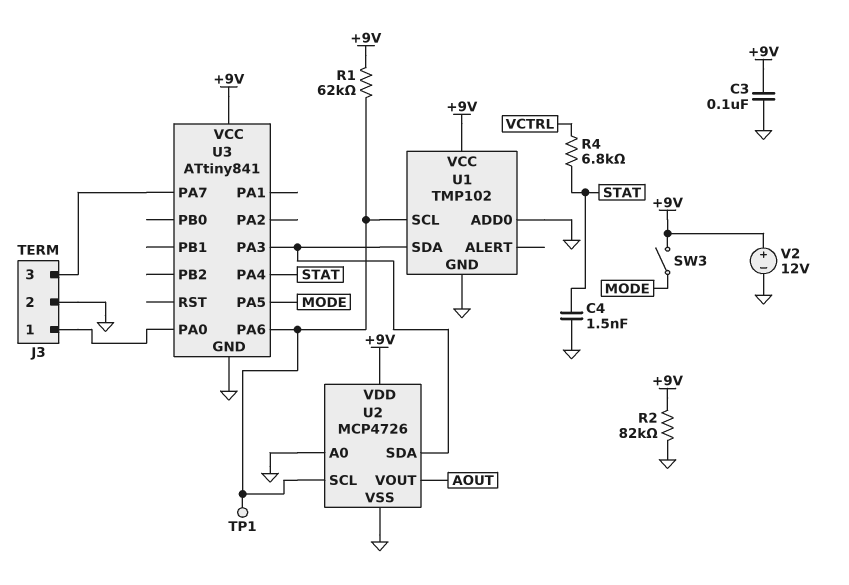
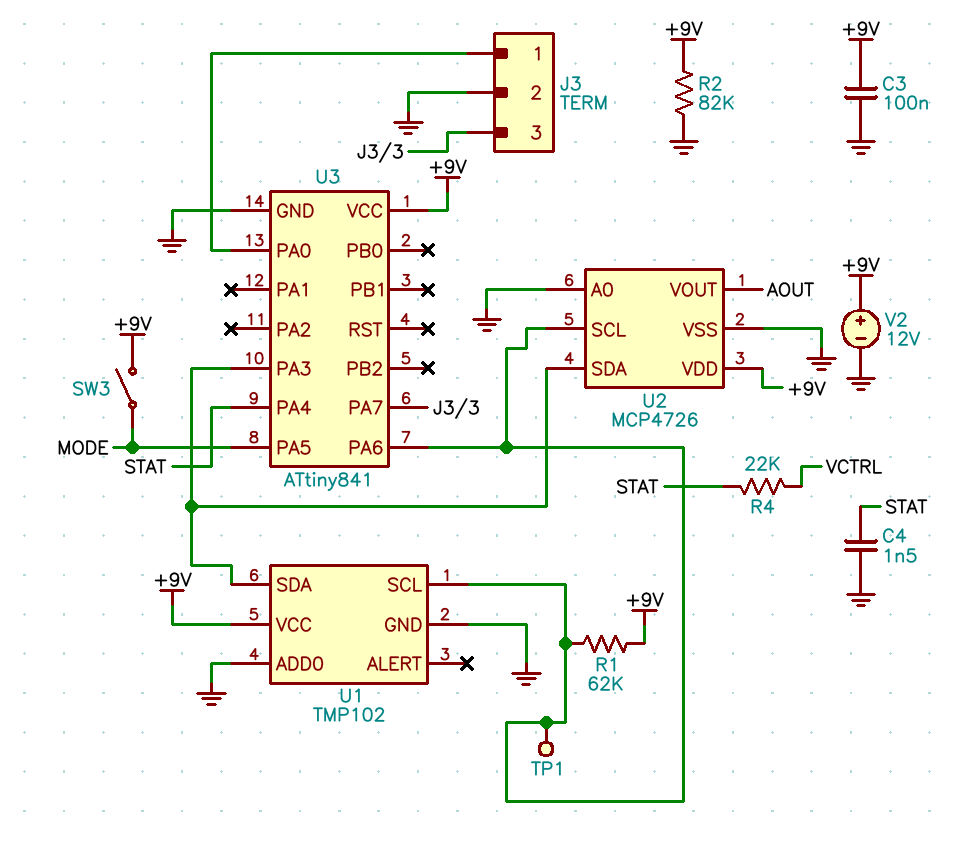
R4: 6.8k (STAT, VCTRL) -> 22k (STAT, VCTRL)

